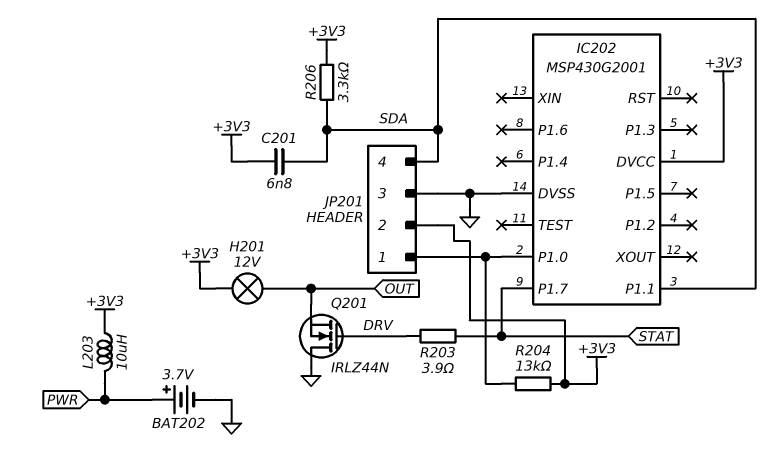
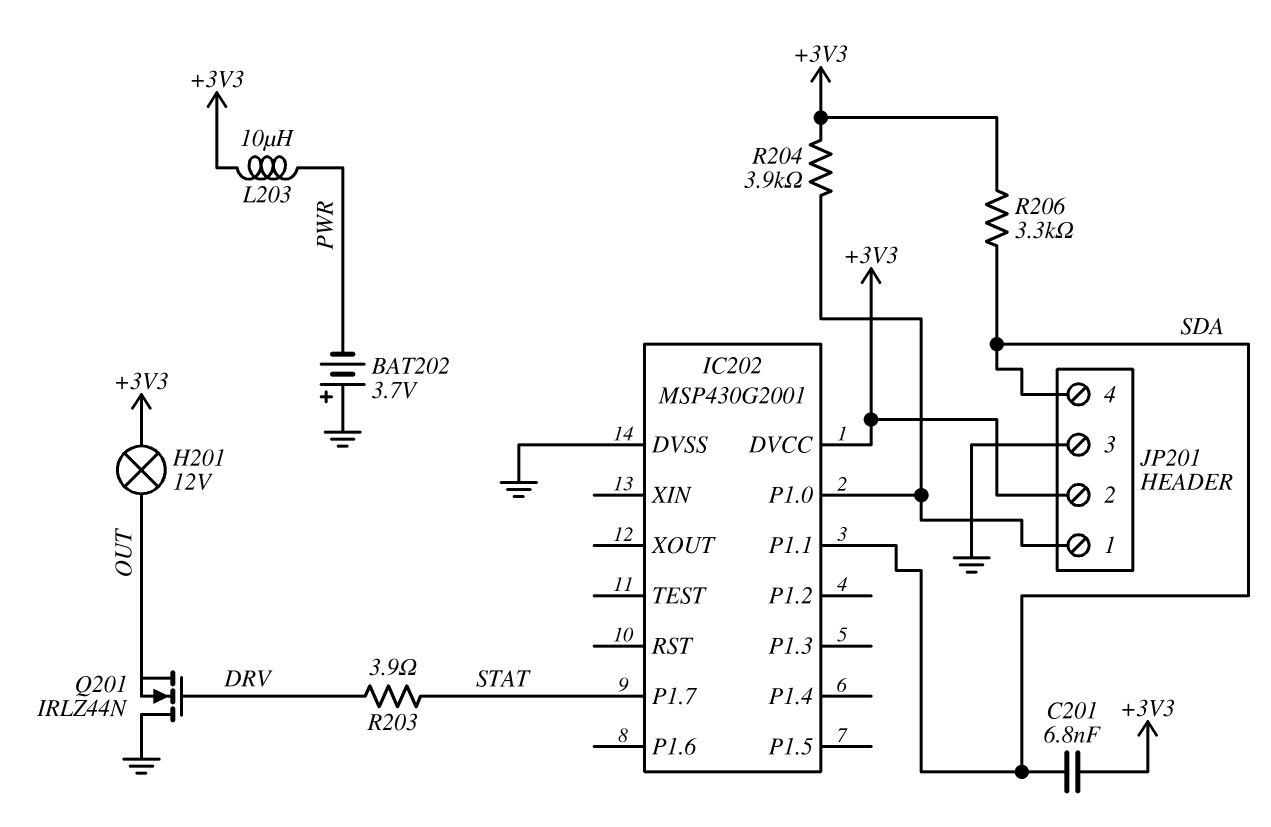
BAT202: 3.7V (plus PWR, minus GND) -> 3.7V (plus GND, minus PWR)
R204: 13k (+3V3, IC202/P1.0) -> 3.9k (+3V3, IC202/P1.0)

